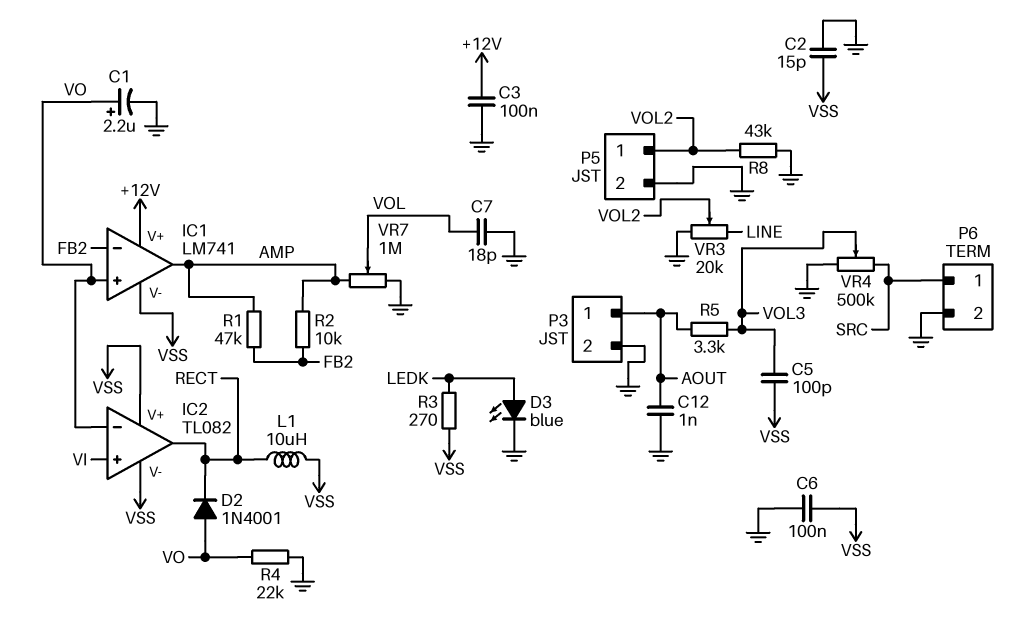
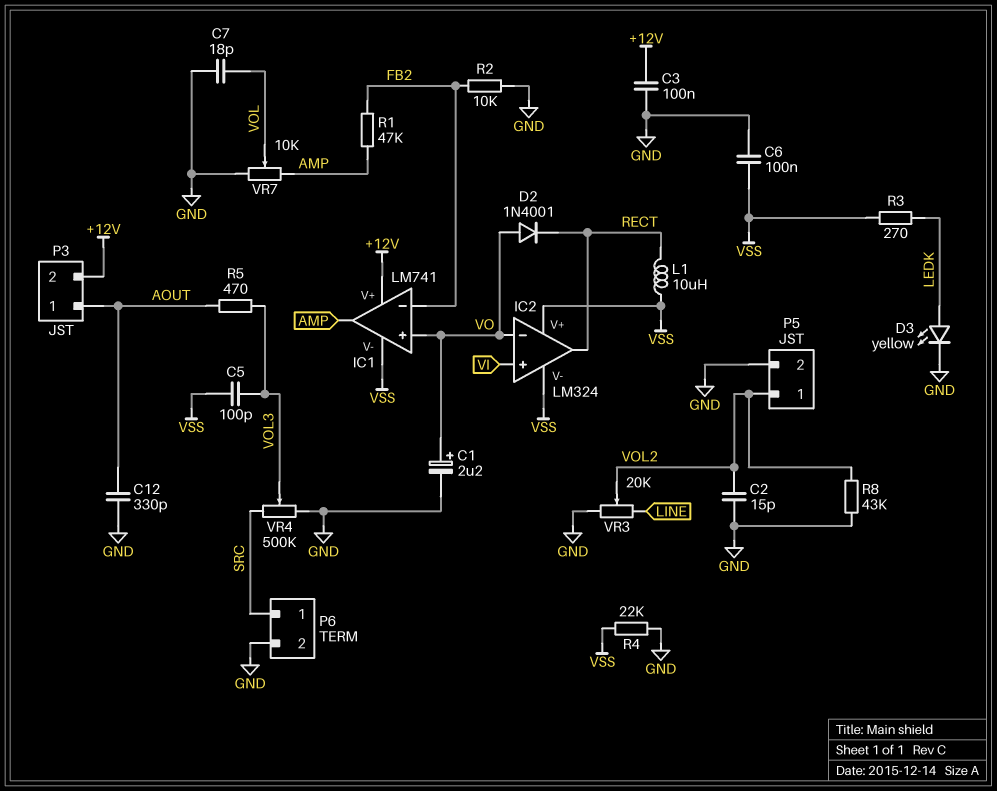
C2: 15pF (GND, VSS) -> 15pF (GND, VOL2)
C12: 1nF (AOUT, GND) -> 330pF (AOUT, GND)
D3: LED blue (A LEDK, K GND) -> LED yellow (A LEDK, K GND)
IC2: TL082 -> LM324
P3 pin 2: GND -> +12V
R2: 10k (AMP, FB2) -> 10k (FB2, GND)
R4: 22k (GND, VO) -> 22k (GND, VSS)
R5: 3.3k (AOUT, VOL3) -> 470 (AOUT, VOL3)
VR7: 1M (AMP, GND, wiper VOL) -> 10k (AMP, GND, wiper VOL)

